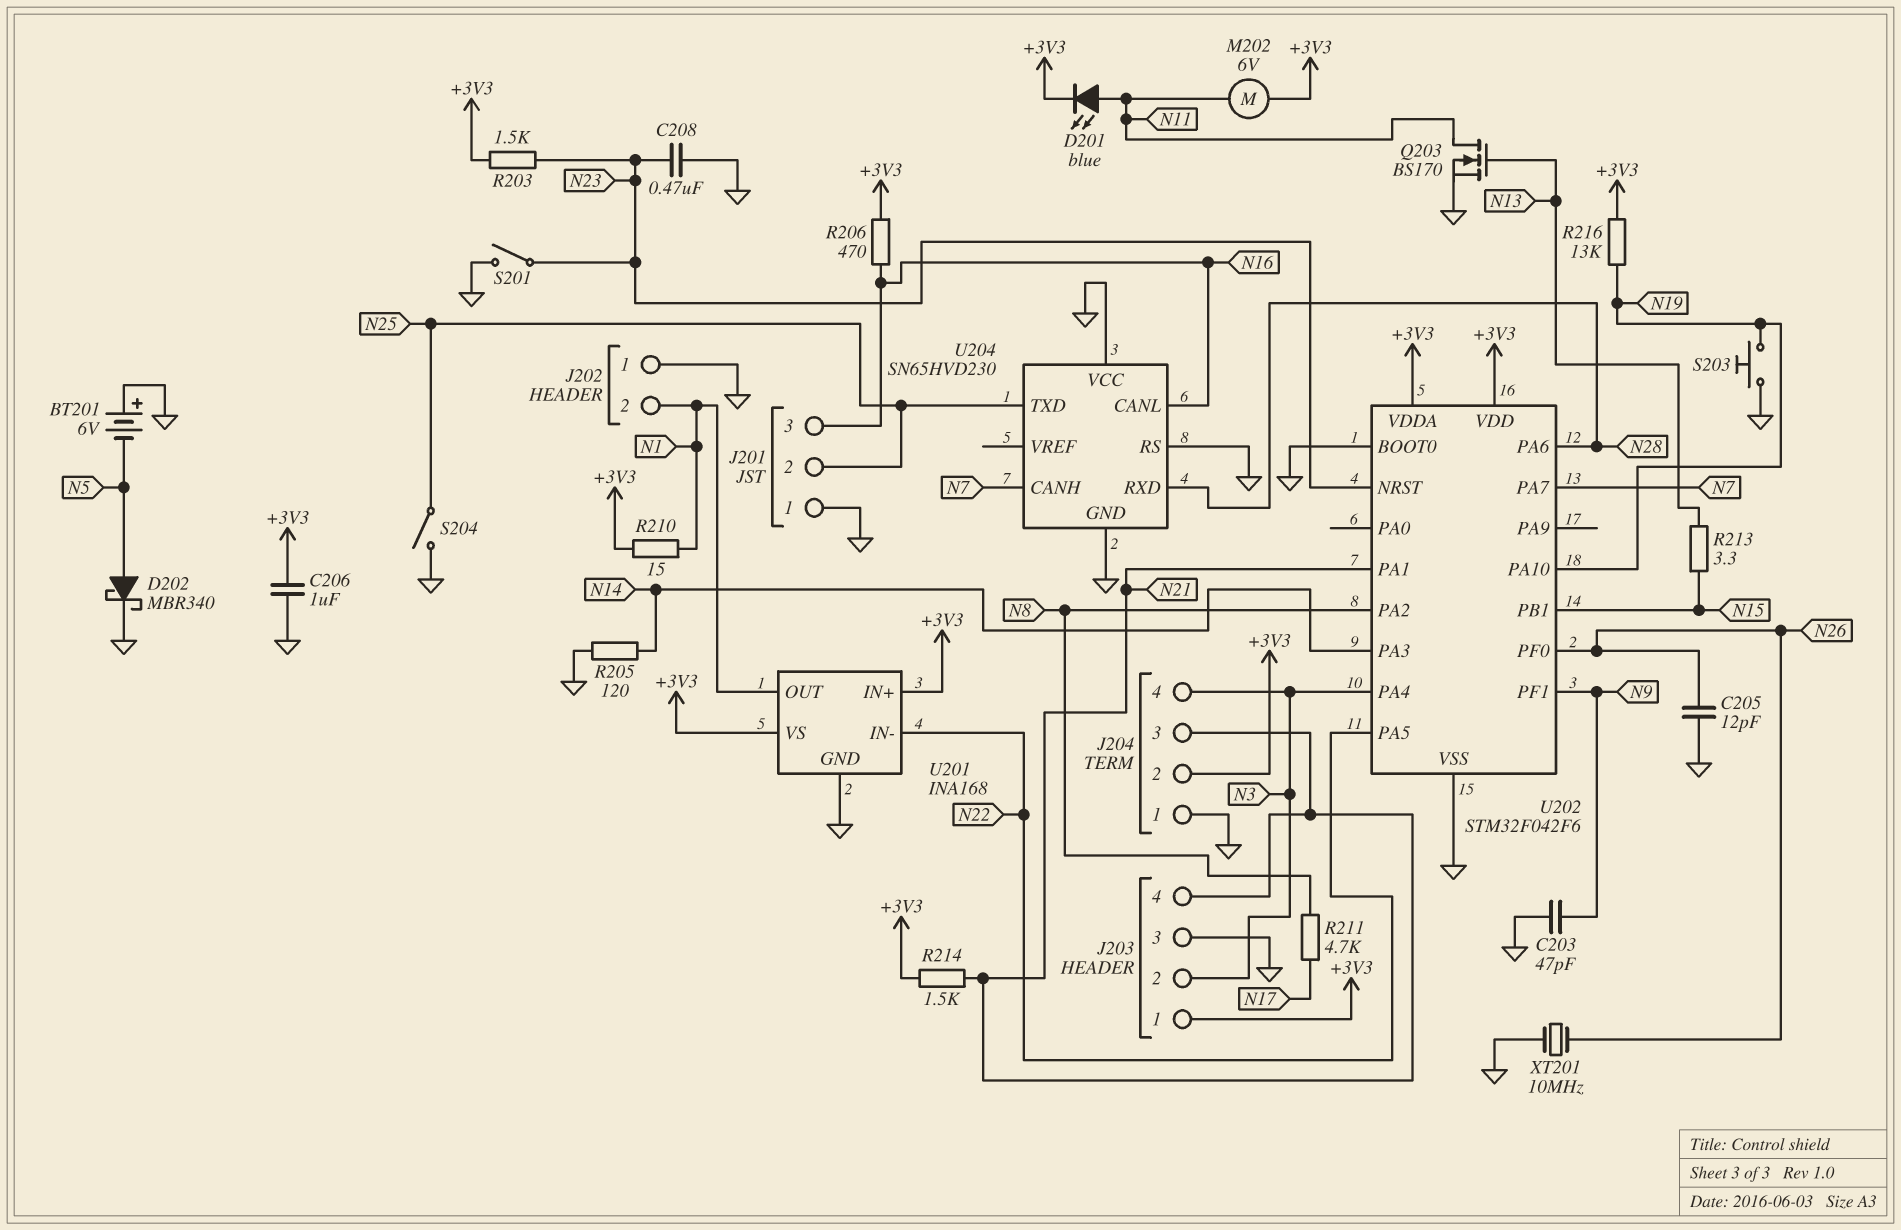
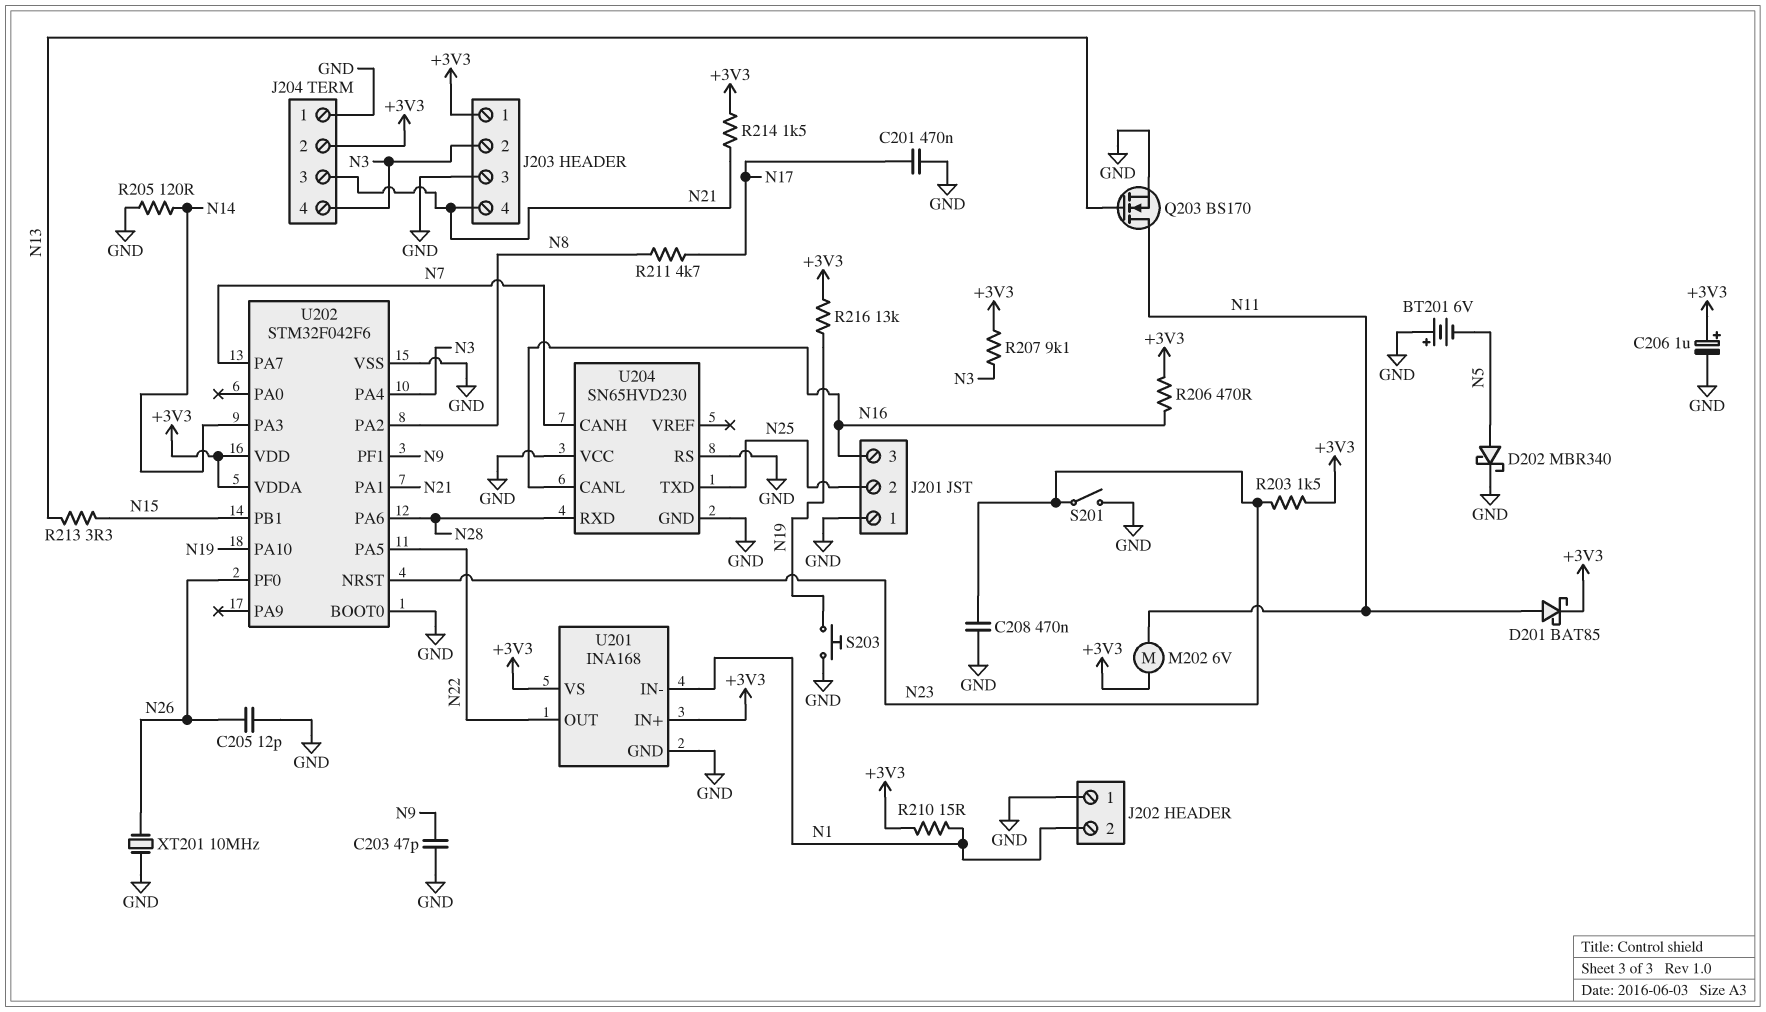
C201: none -> 470nF (GND, N17)
C206: 1uF (+3V3, GND) -> 1uF (plus +3V3, minus GND)
D201: LED blue (A N11, K +3V3) -> schottky BAT85 (A N11, K +3V3)
R207: none -> 9.1k (+3V3, N3)
S204: switch (GND, N25) -> none
U201 pin IN-: N22 -> N1
U201 pin OUT: N1 -> N22

